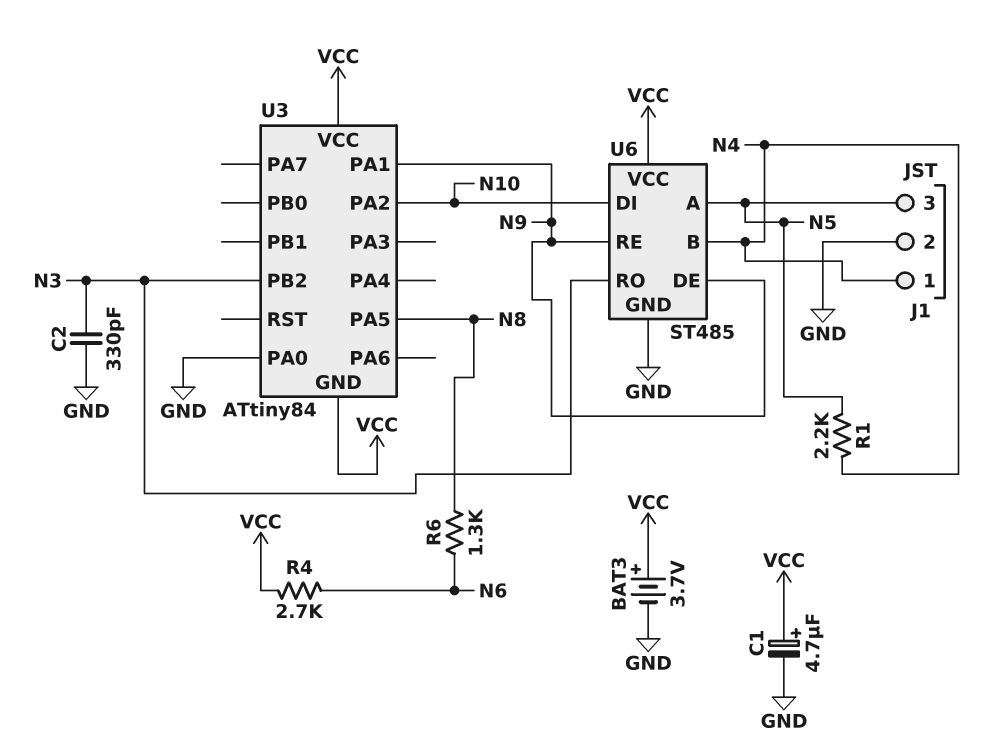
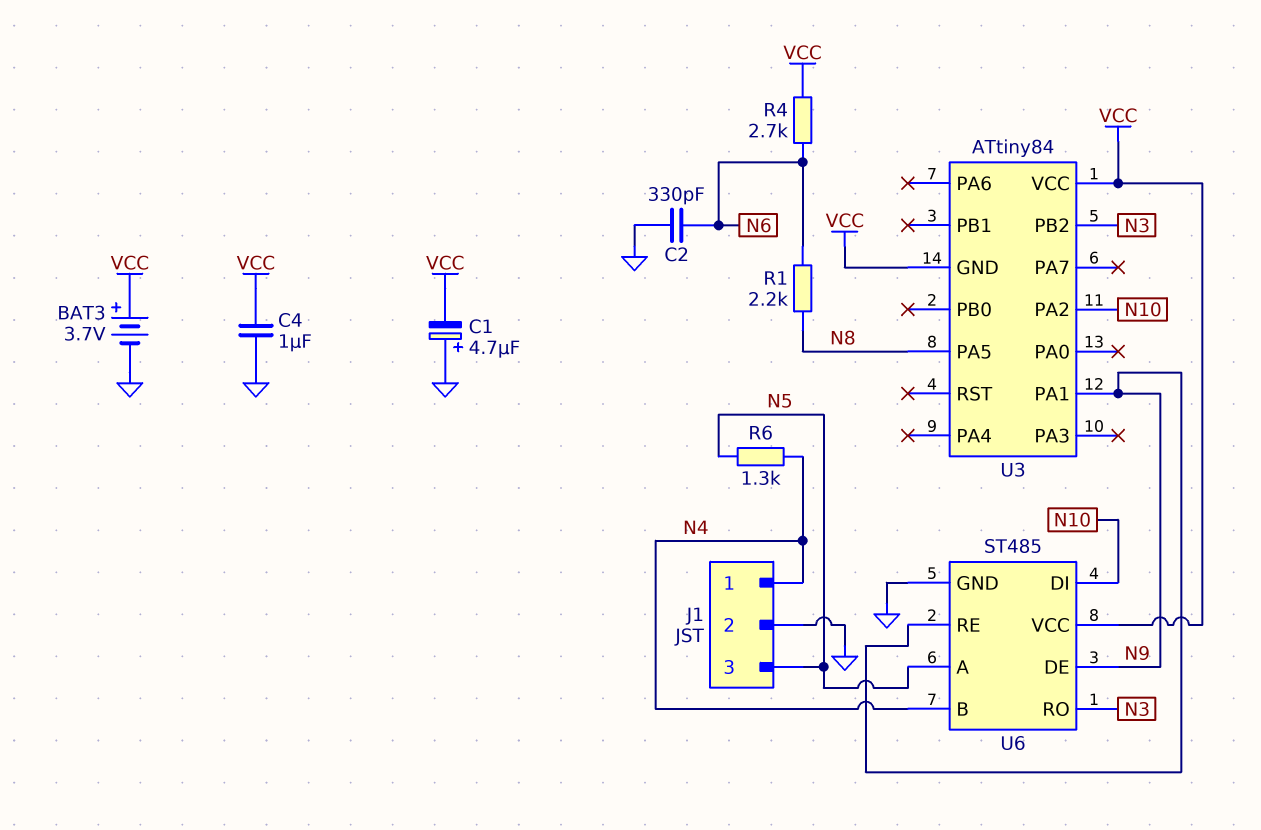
C1: 4.7uF (plus VCC, minus GND) -> 4.7uF (plus GND, minus VCC)
C2: 330pF (GND, N3) -> 330pF (GND, N6)
C4: none -> 1uF (GND, VCC)
R1: 2.2k (N4, N5) -> 2.2k (N6, N8)
R6: 1.3k (N6, N8) -> 1.3k (N4, N5)
U3 pin PA0: GND -> none

